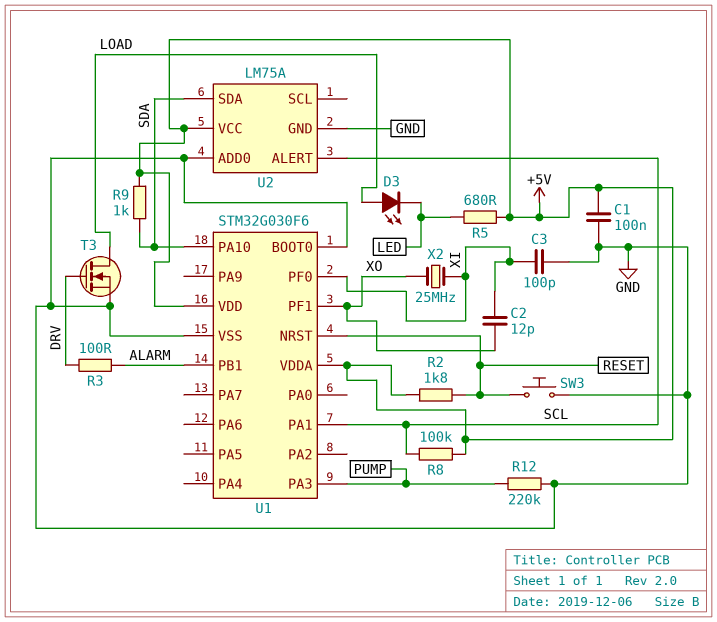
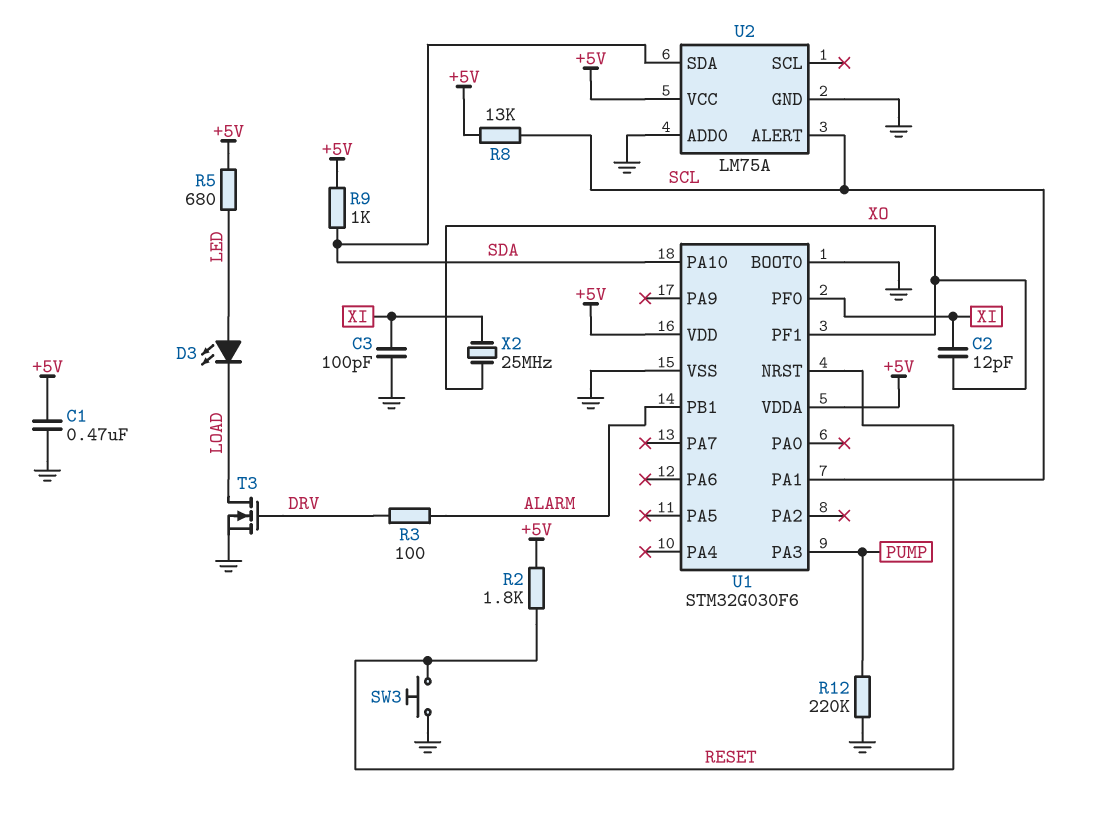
C1: 100nF (+5V, GND) -> 470nF (+5V, GND)
D3: LED (A LOAD, K LED) -> LED (A LED, K LOAD)
R8: 100k (+5V, SCL) -> 13k (+5V, SCL)

